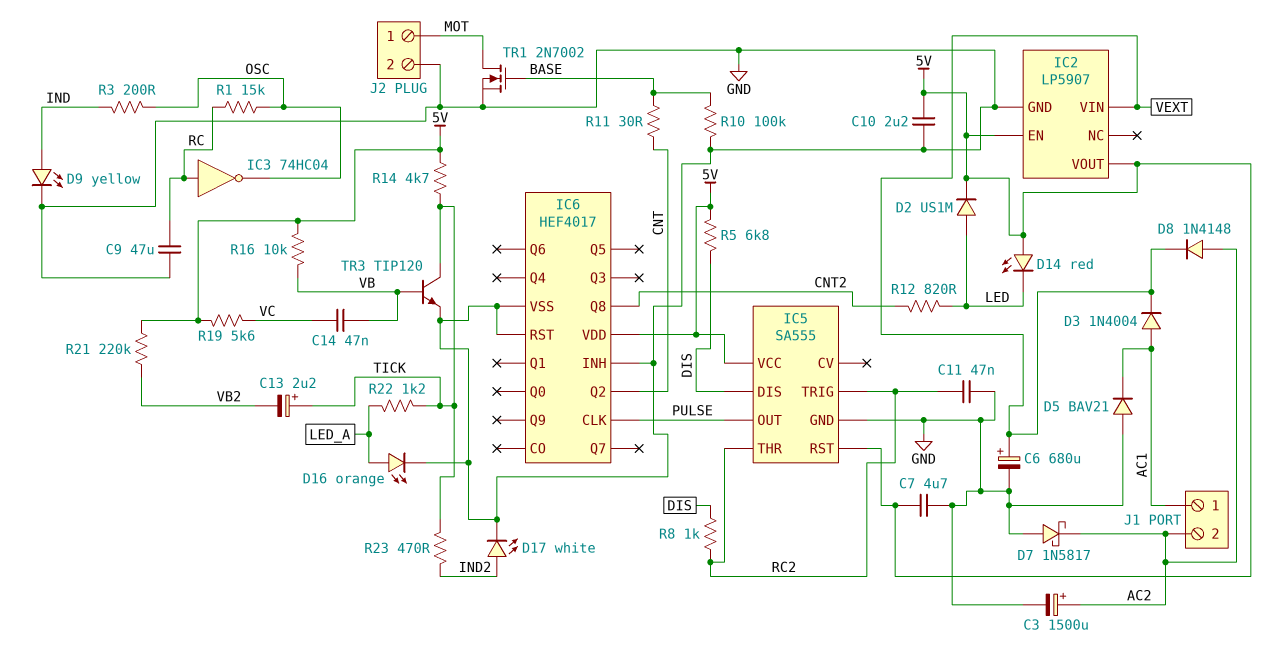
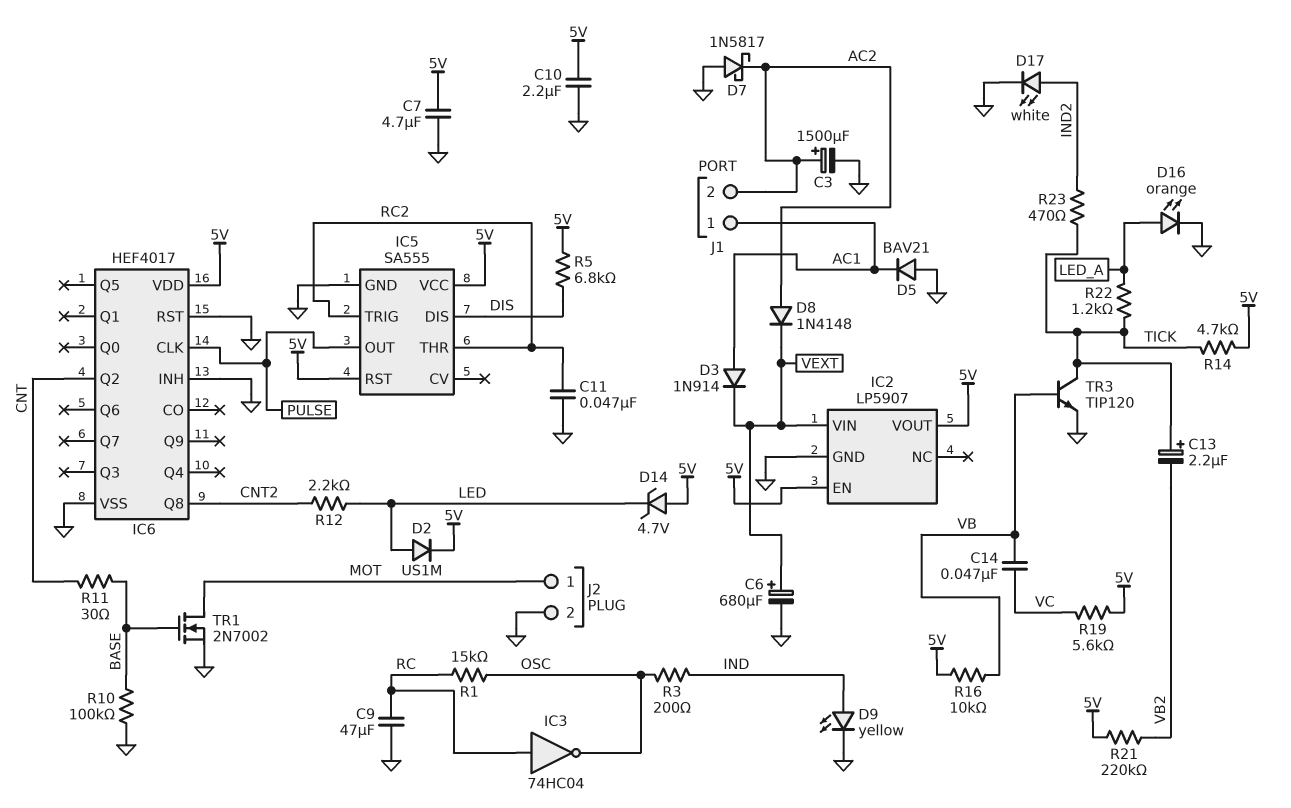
D3: diode 1N4004 (A AC1, K VEXT) -> diode 1N914 (A AC1, K VEXT)
D14: LED red (A 5V, K LED) -> zener 4.7V (A 5V, K LED)
R8: 1k (DIS, RC2) -> none
R12: 820 (CNT2, LED) -> 2.2k (CNT2, LED)

